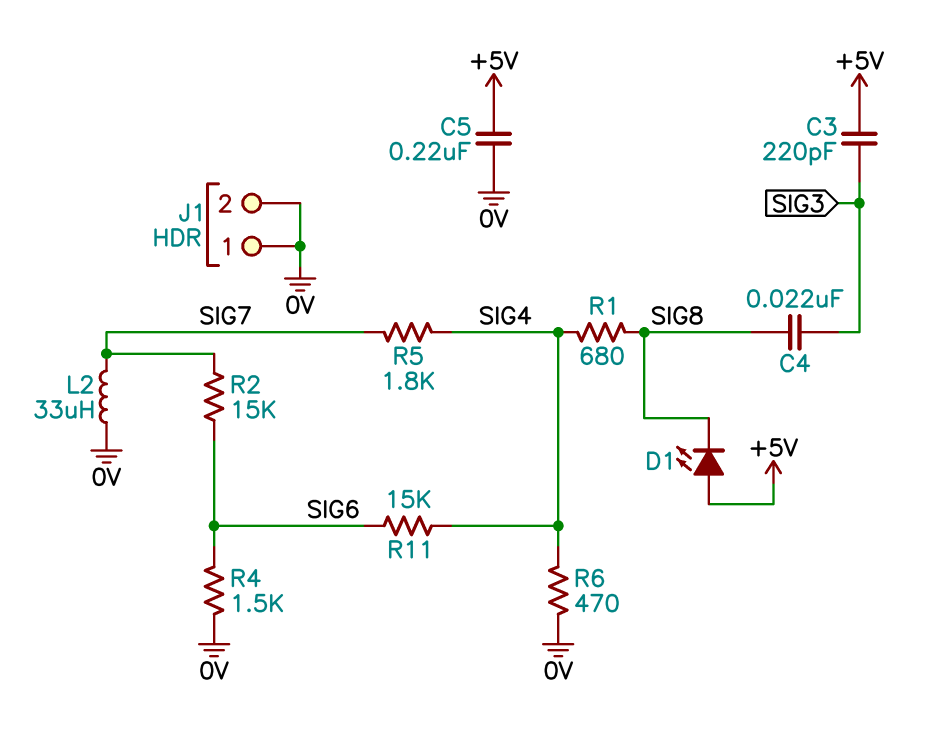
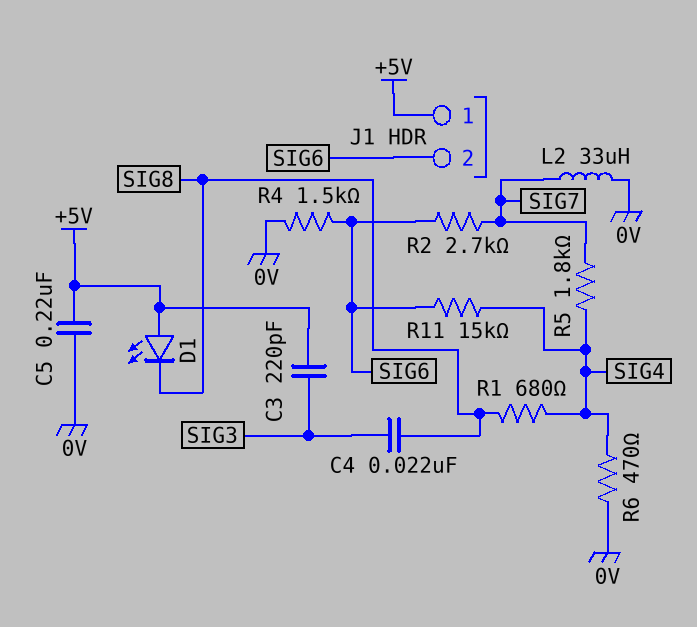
J1 pin 1: 0V -> +5V
J1 pin 2: 0V -> SIG6
R2: 15k (SIG6, SIG7) -> 2.7k (SIG6, SIG7)

